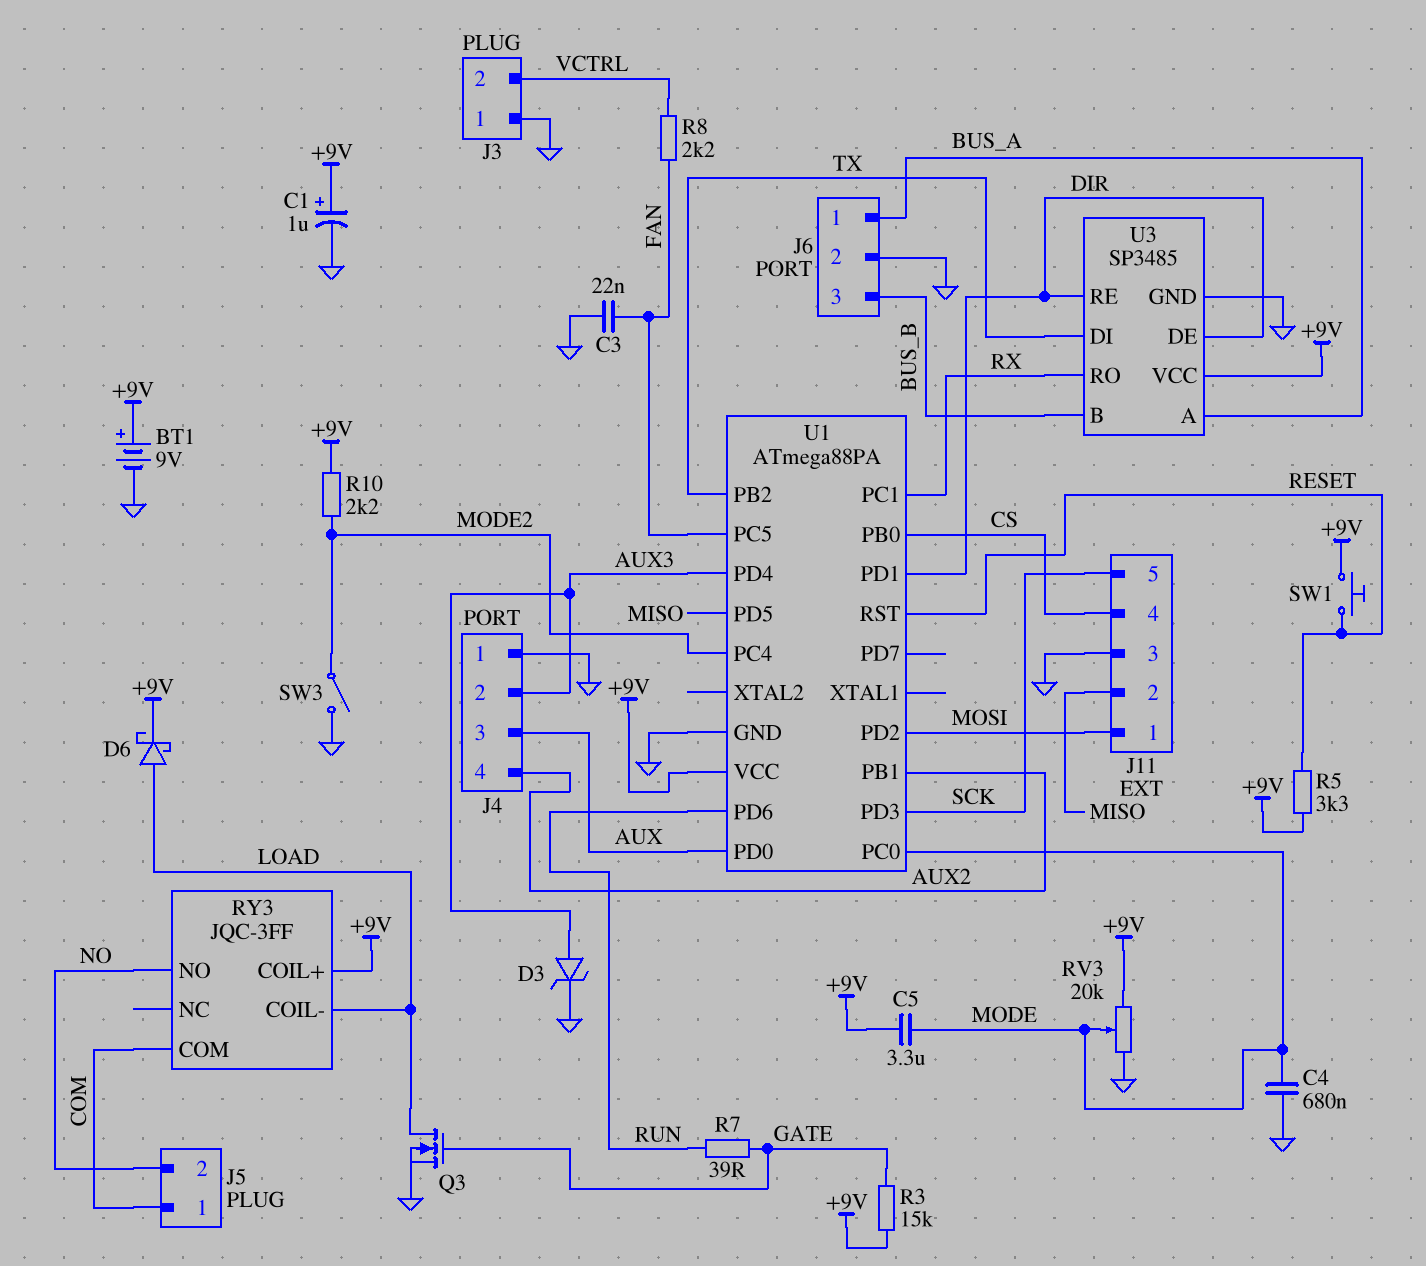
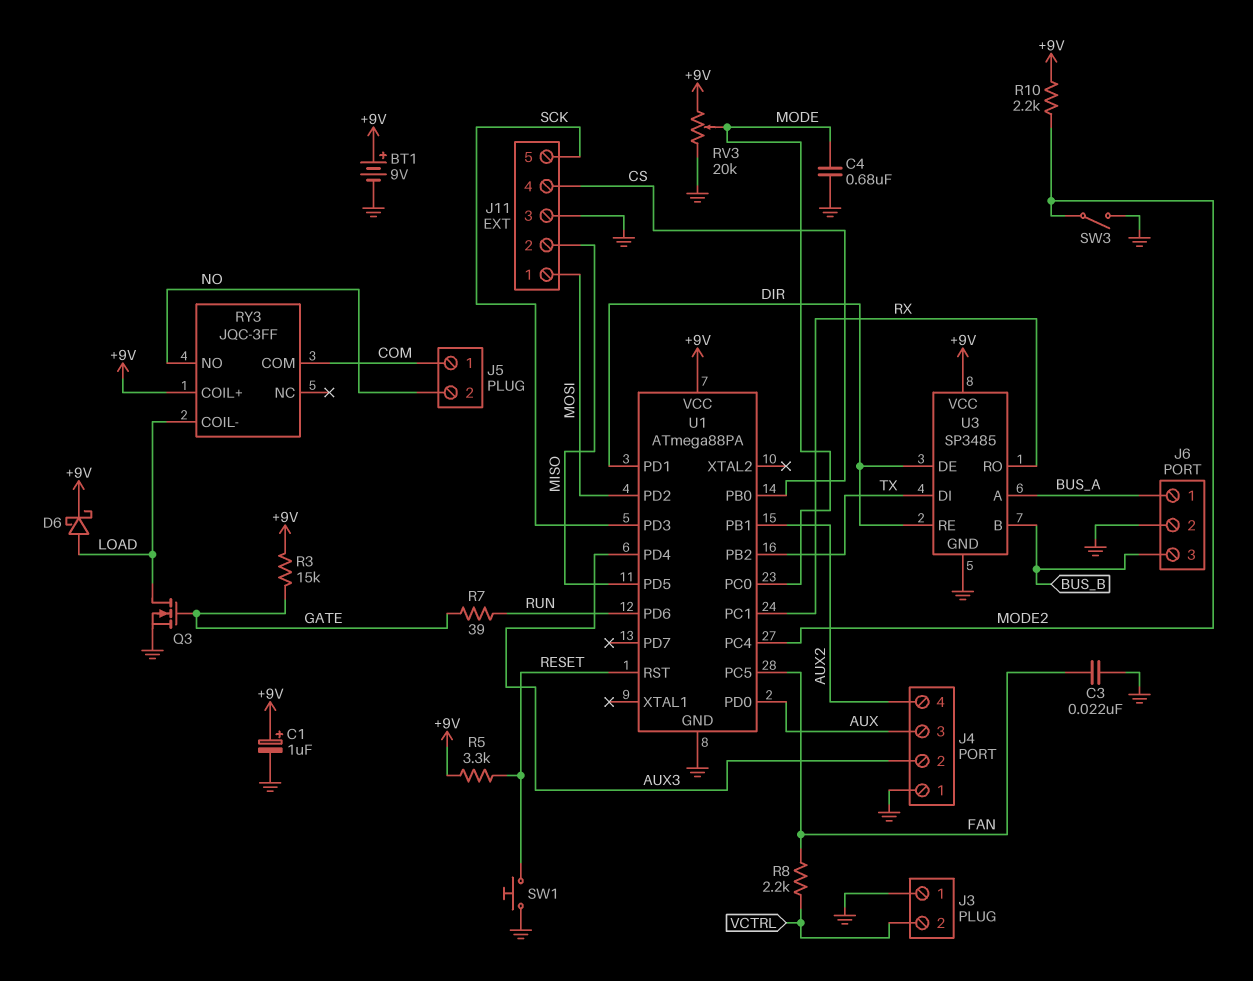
C5: 3.3uF (+9V, MODE) -> none
D3: zener (A AUX3, K GND) -> none
SW1: button (+9V, RESET) -> button (GND, RESET)

